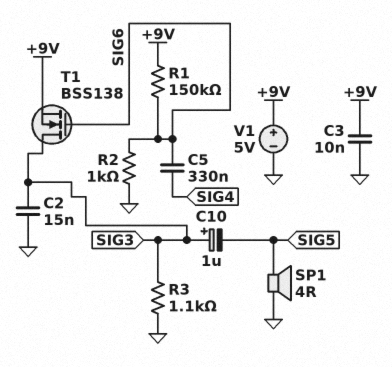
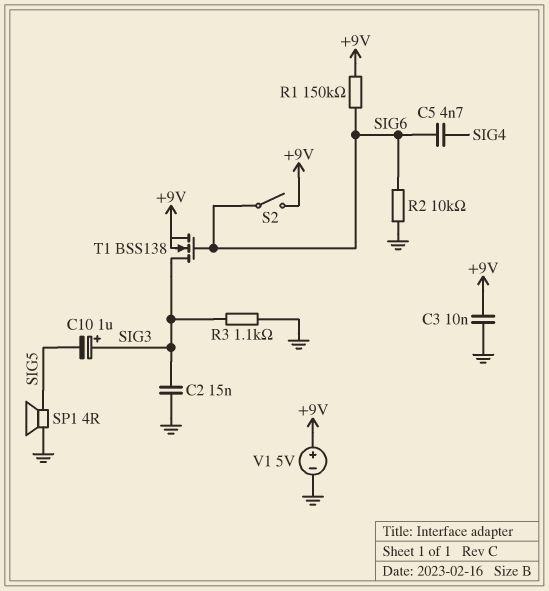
C5: 330nF (SIG4, SIG6) -> 4.7nF (SIG4, SIG6)
R2: 1k (GND, SIG6) -> 10k (GND, SIG6)
S2: none -> switch (+9V, SIG6)

